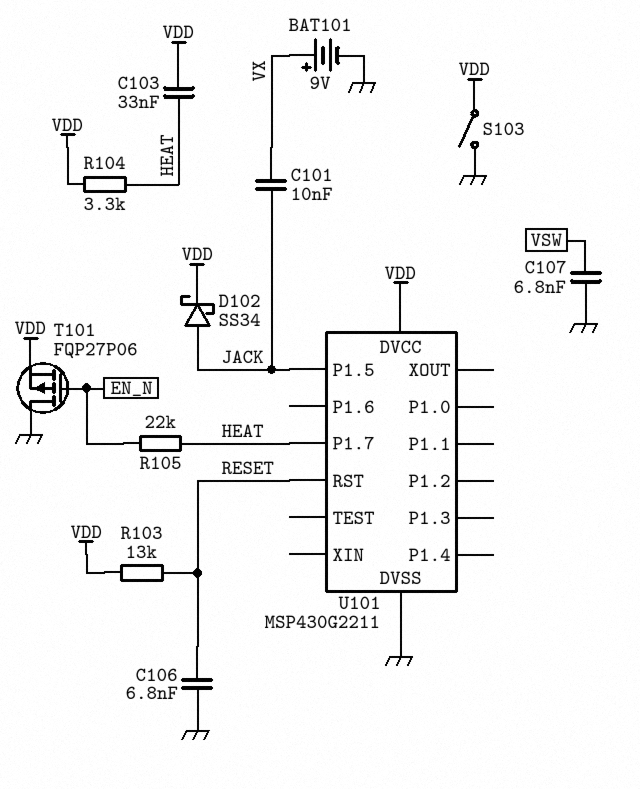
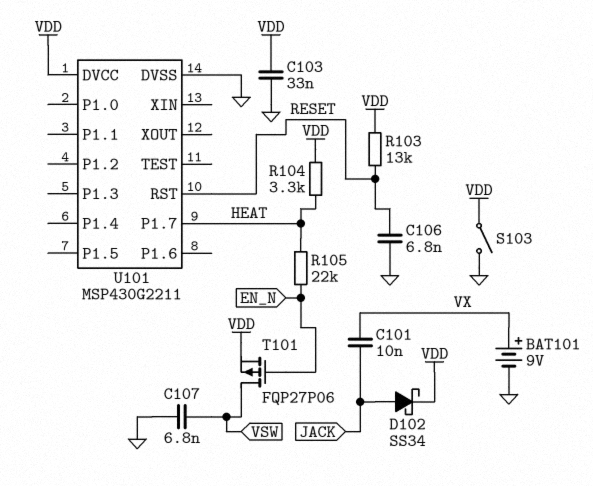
C103: 33nF (HEAT, VDD) -> 33nF (GND, VDD)
T101: PMOS FQP27P06 (G EN_N, D GND, S VDD) -> PMOS FQP27P06 (G EN_N, D VSW, S VDD)
U101 pin P1.5: JACK -> none

